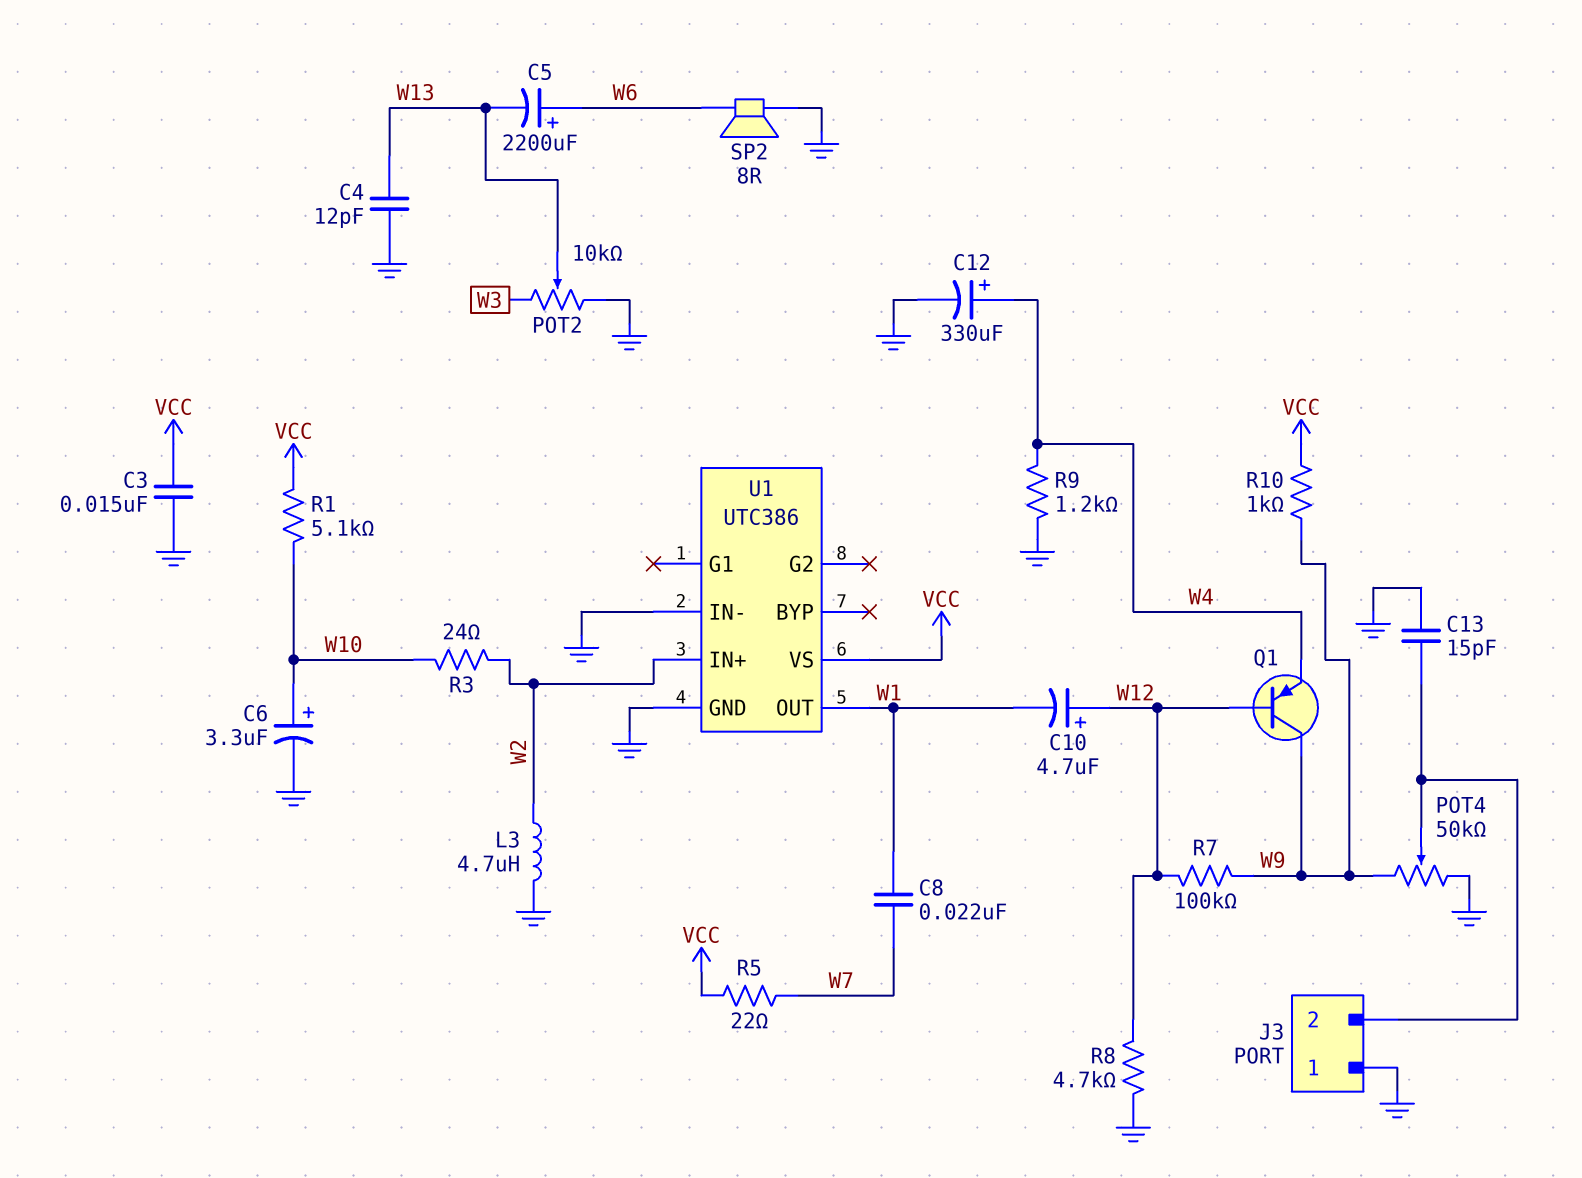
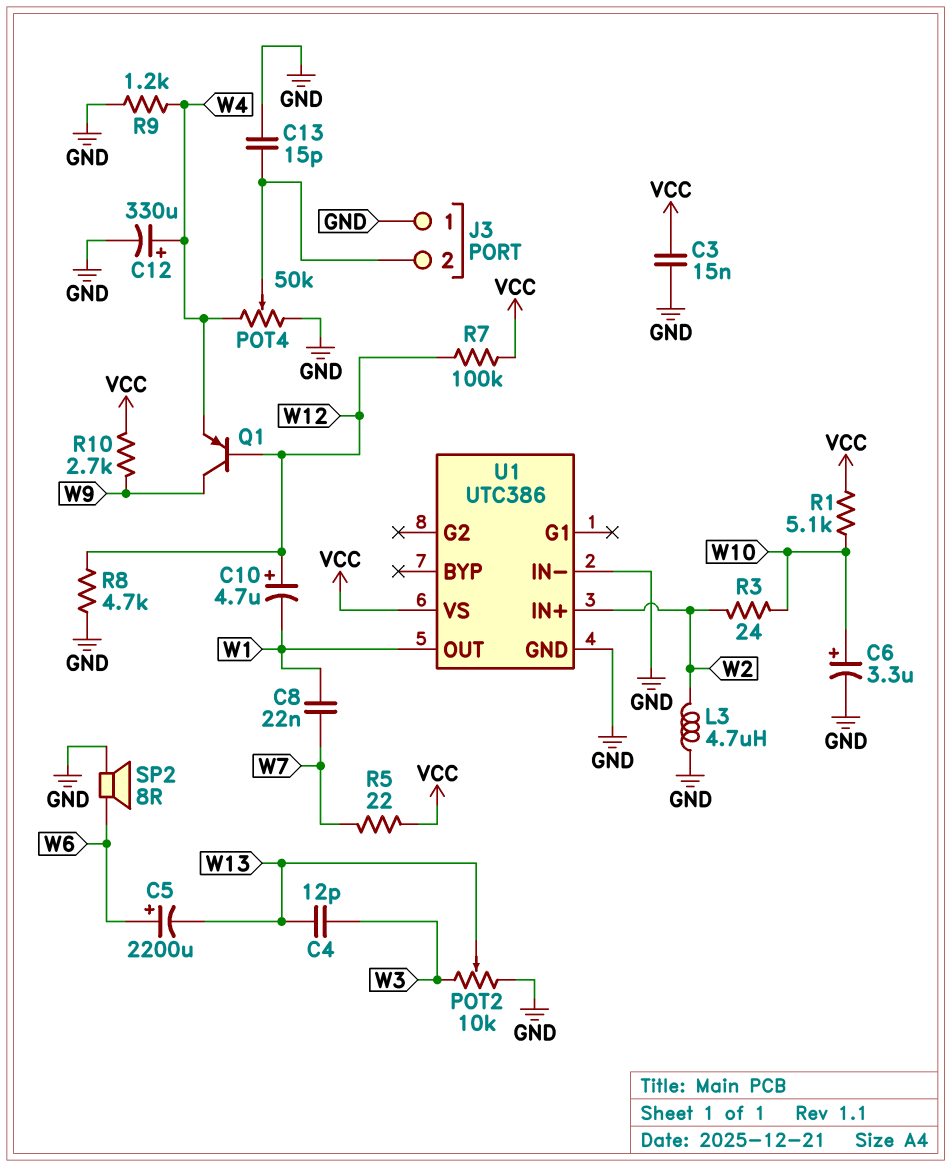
C4: 12pF (GND, W13) -> 12pF (W3, W13)
POT4: 50k (GND, W9, wiper J3/2) -> 50k (GND, W4, wiper J3/2)
R7: 100k (W9, W12) -> 100k (VCC, W12)
R10: 1k (VCC, W9) -> 2.7k (VCC, W9)

